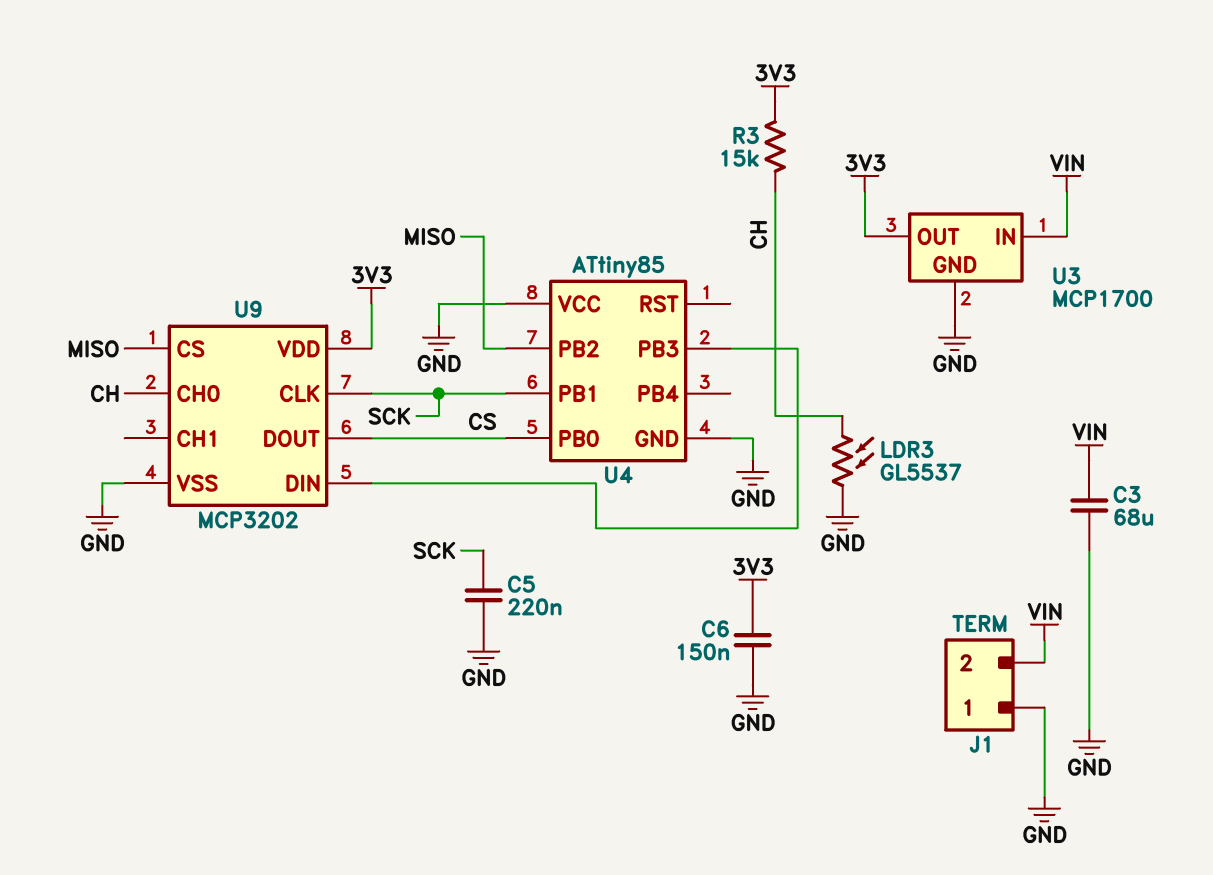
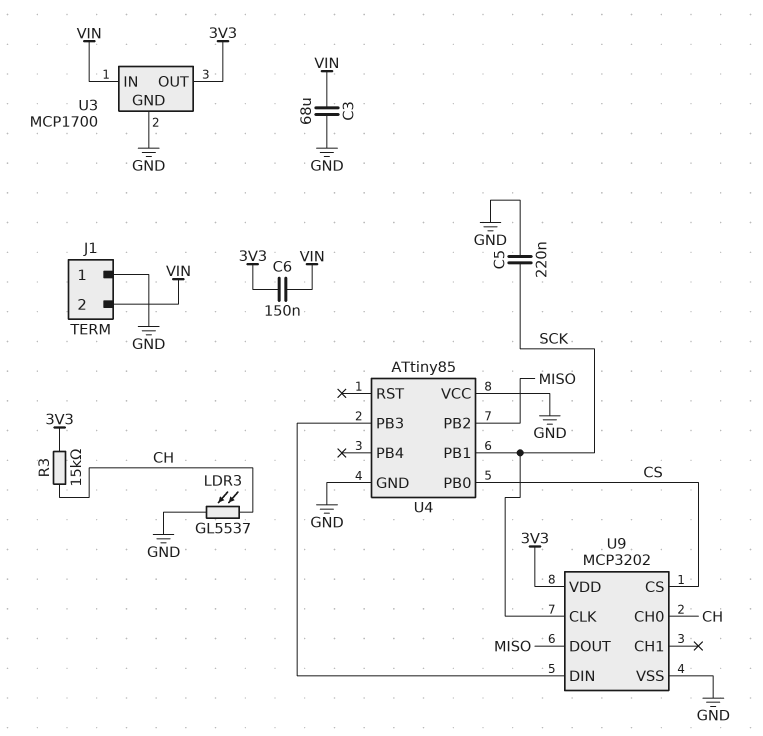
C6: 150nF (3V3, GND) -> 150nF (3V3, VIN)
U9 pin CS: MISO -> CS
U9 pin DOUT: CS -> MISO

